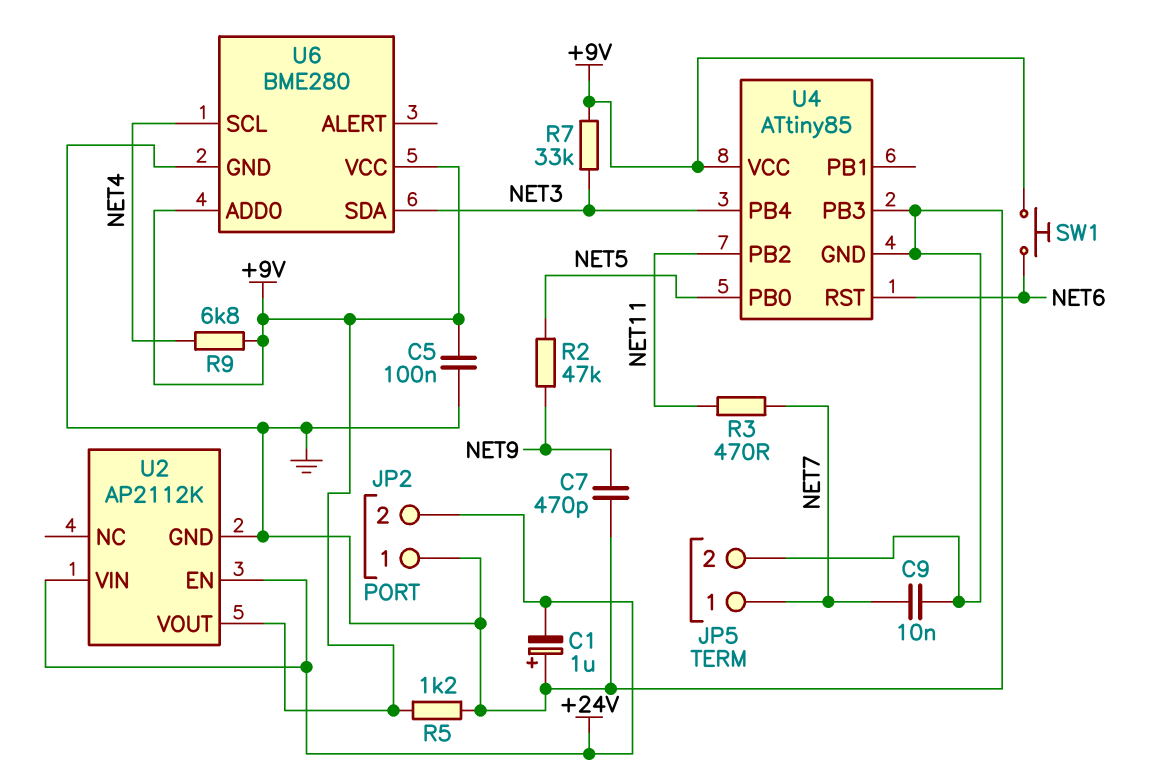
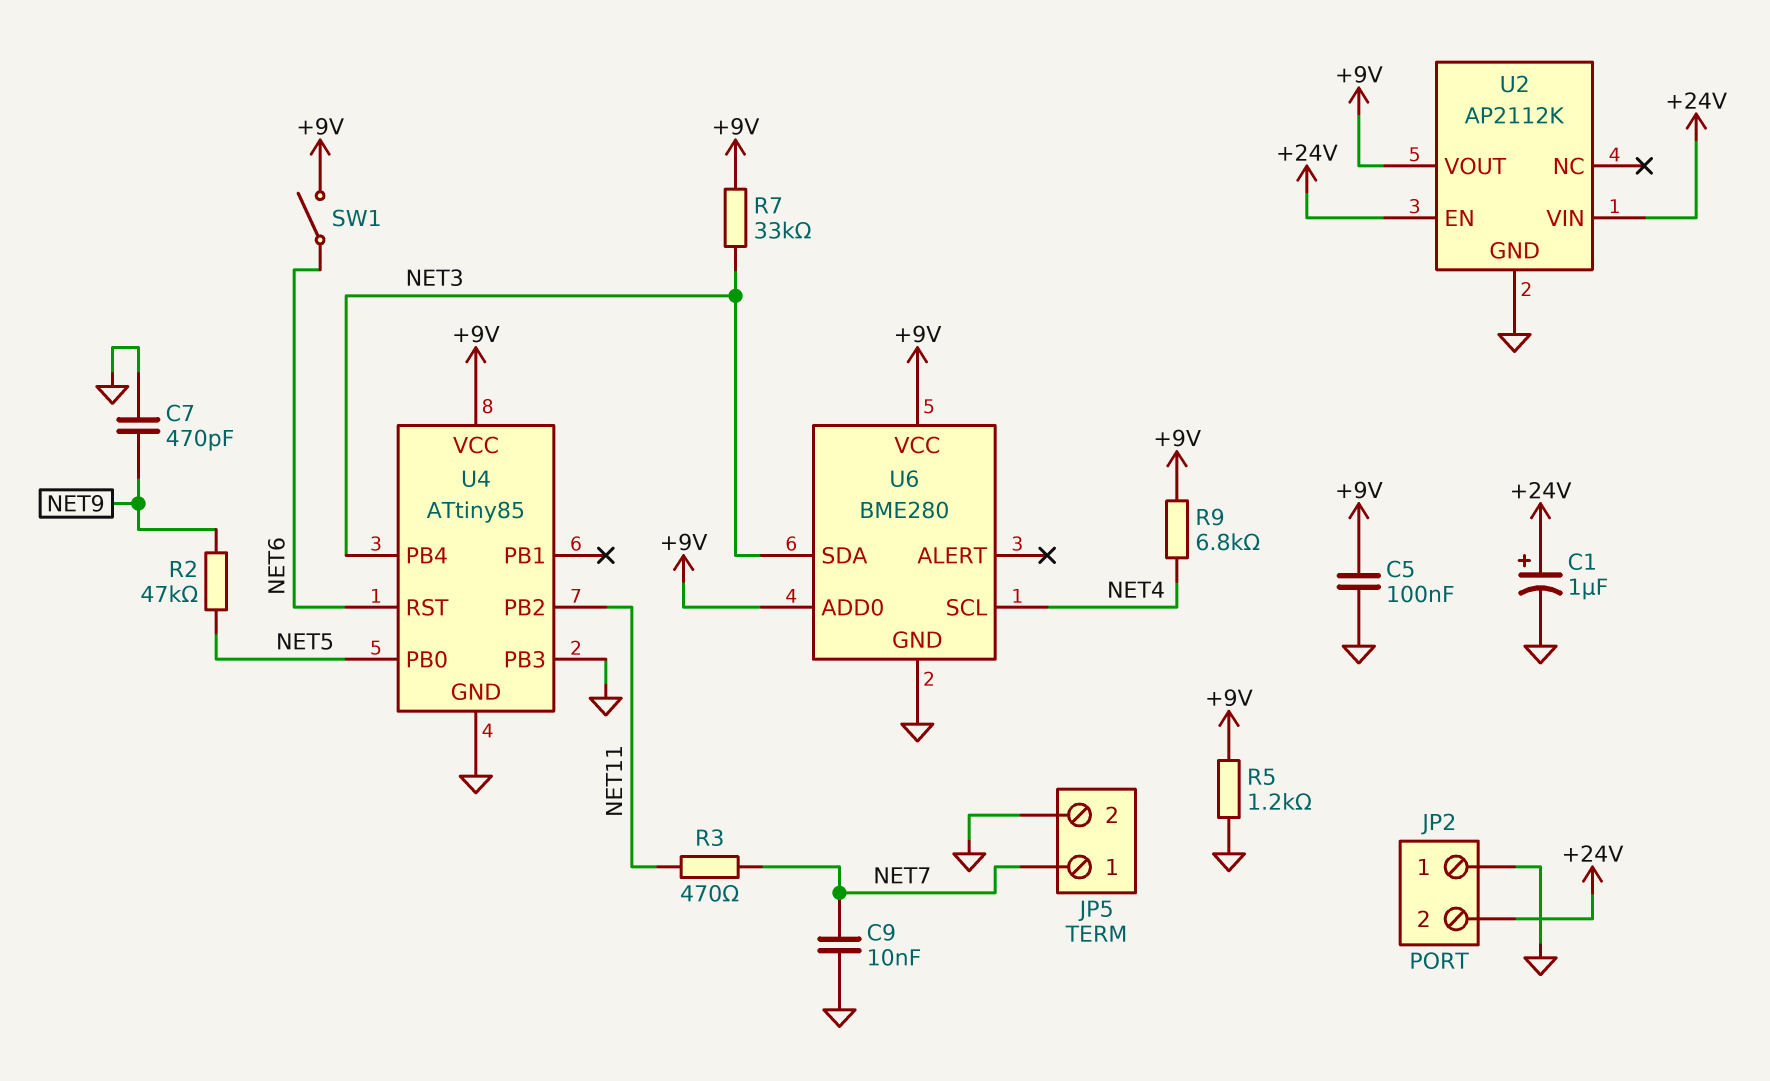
C1: 1uF (plus GND, minus +24V) -> 1uF (plus +24V, minus GND)
SW1: button (+9V, NET6) -> switch (+9V, NET6)

